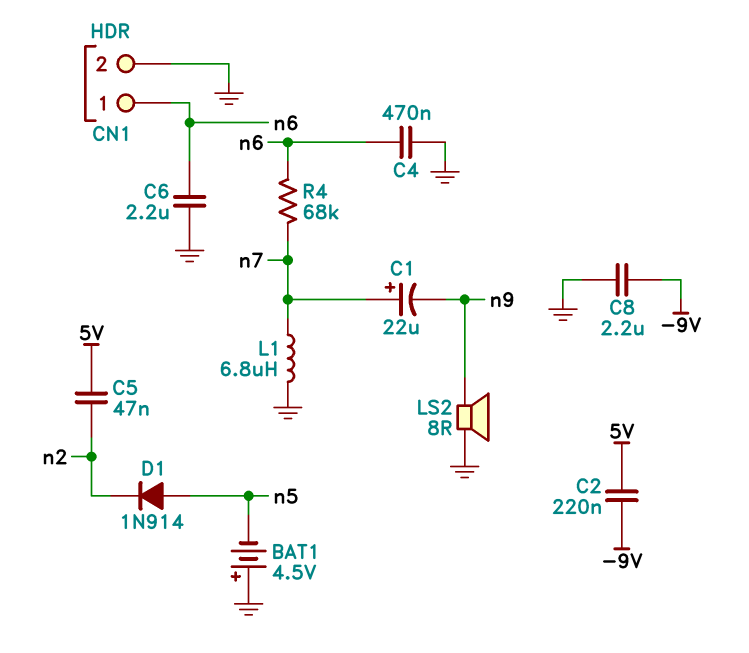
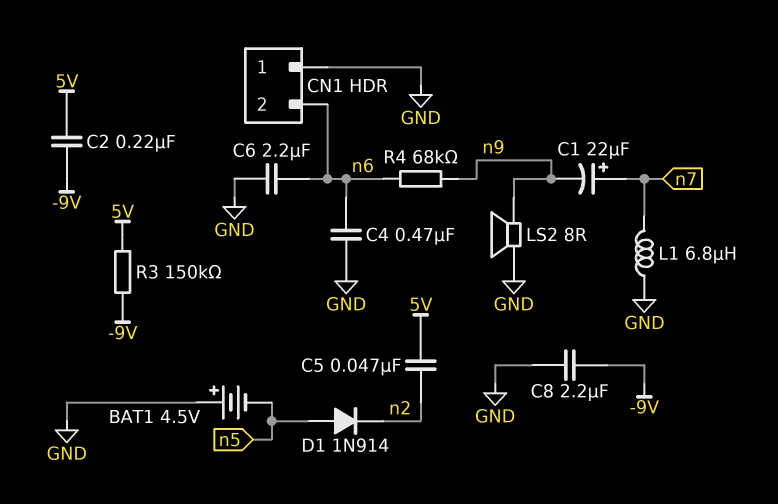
CN1 pin 1: n6 -> GND
CN1 pin 2: GND -> n6
R3: none -> 150k (-9V, 5V)
R4: 68k (n6, n7) -> 68k (n6, n9)

